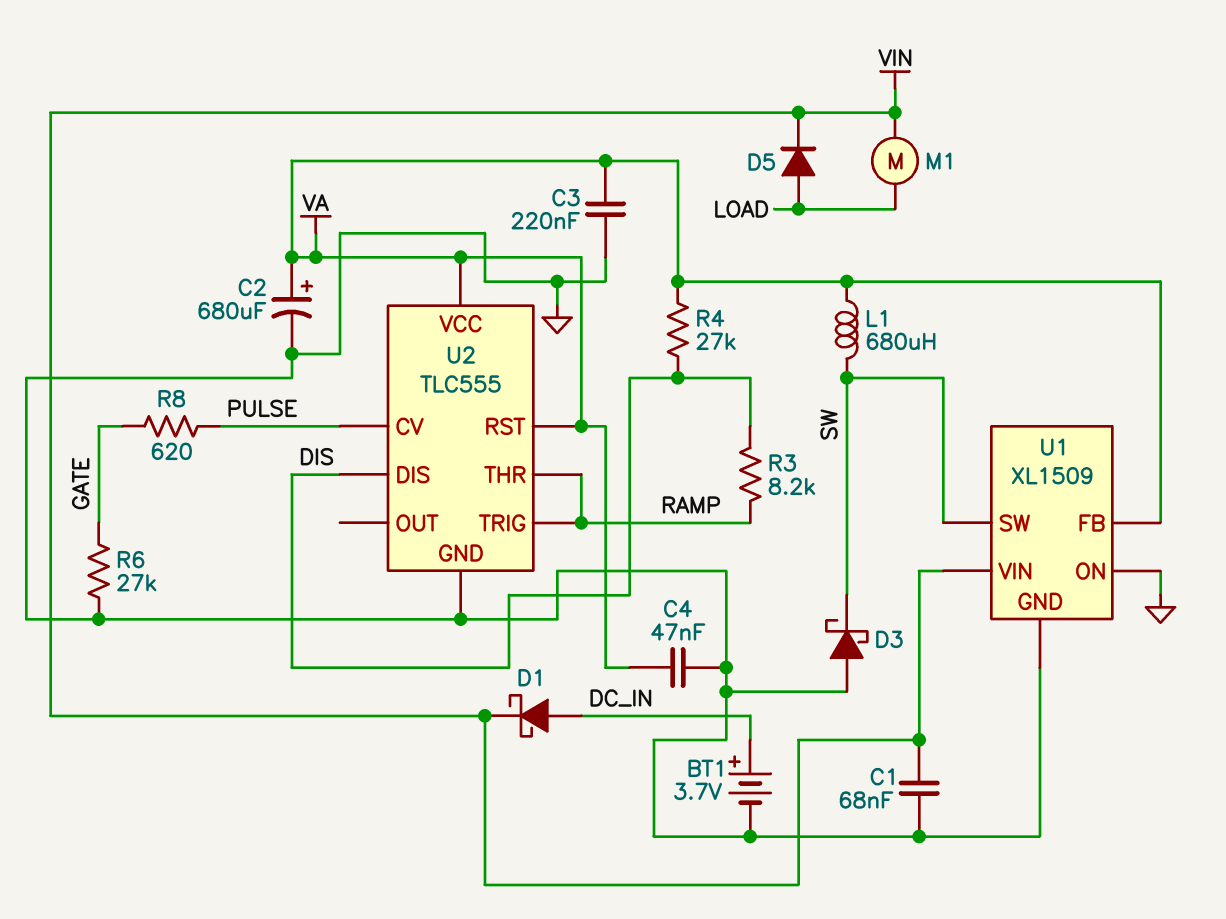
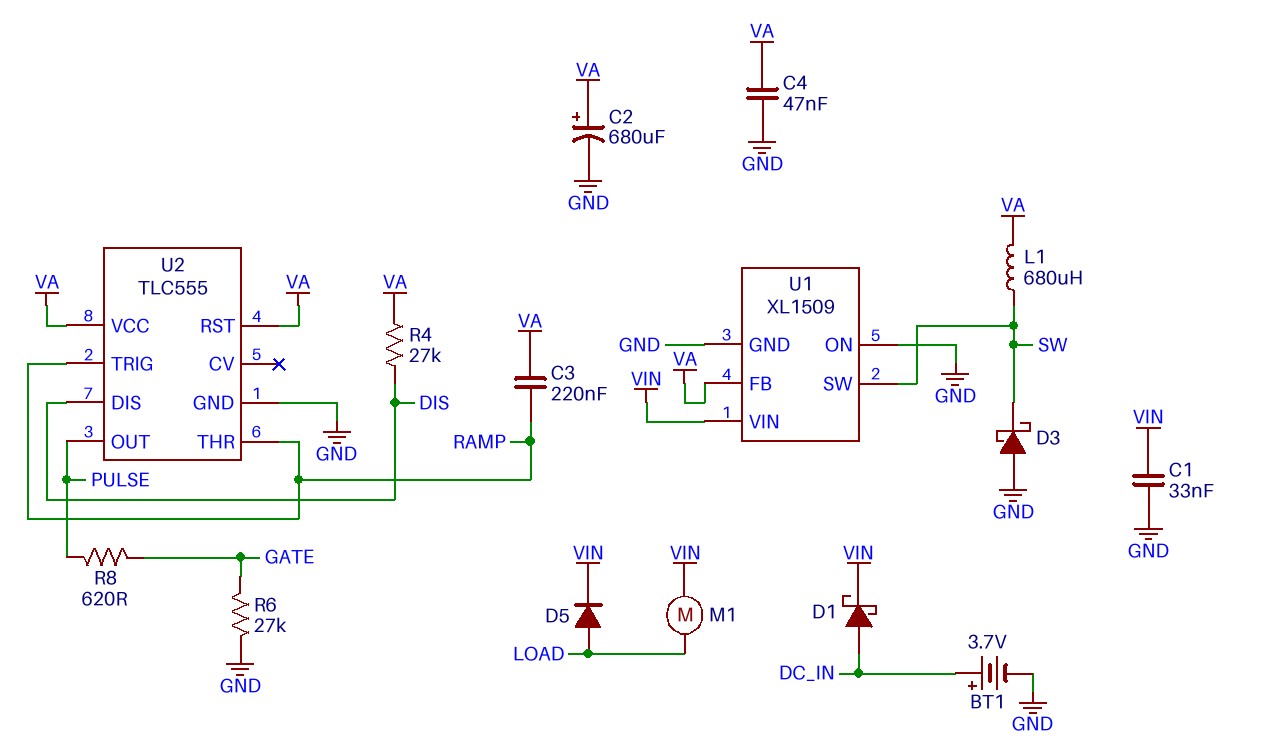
C1: 68nF (GND, VIN) -> 33nF (GND, VIN)
C3: 220nF (GND, VA) -> 220nF (RAMP, VA)
R3: 8.2k (DIS, RAMP) -> none
U2 pin CV: PULSE -> none
U2 pin OUT: none -> PULSE

